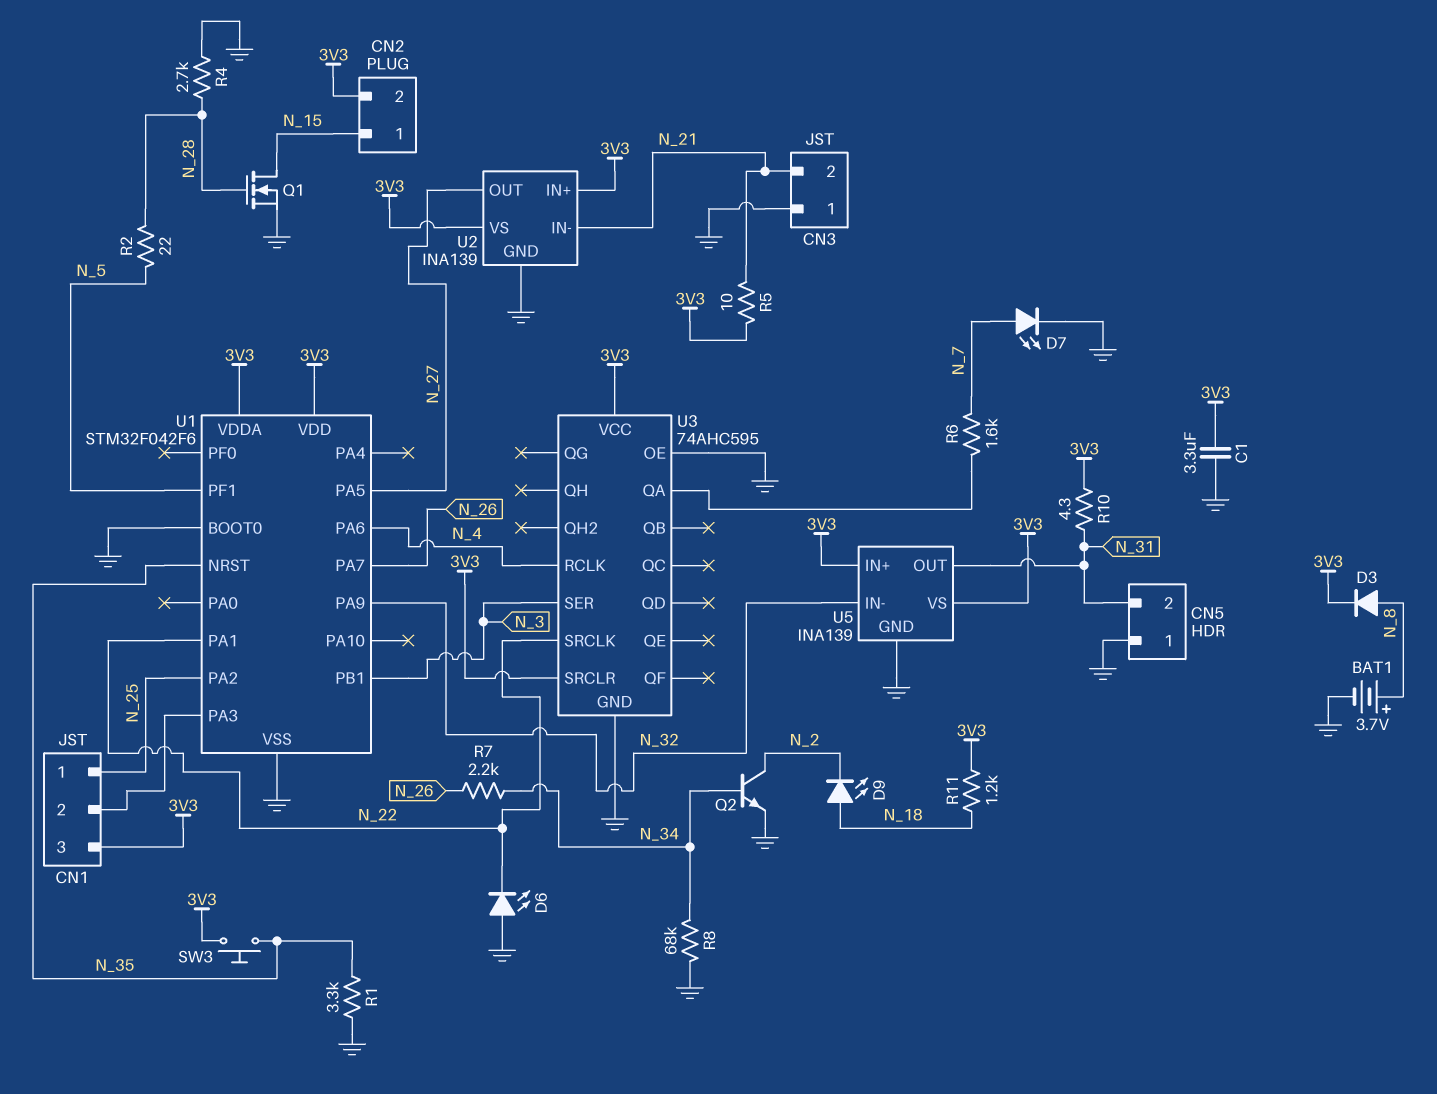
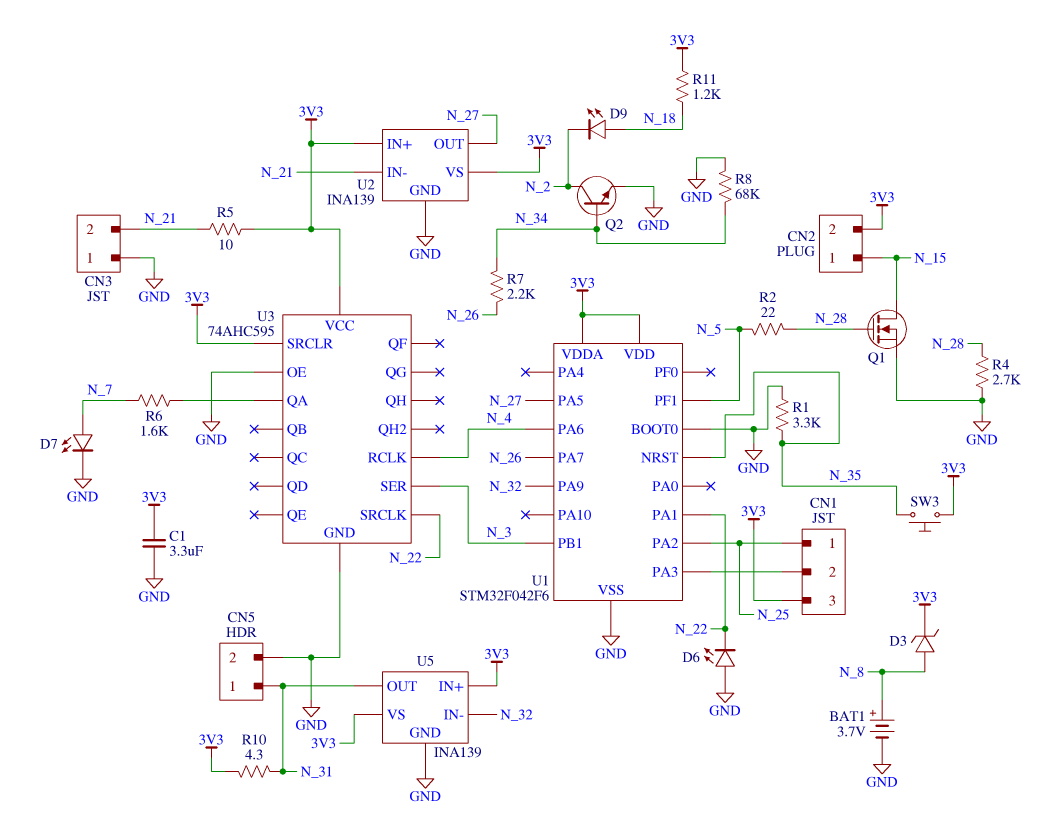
CN5 pin 1: GND -> N_31
CN5 pin 2: N_31 -> GND
D3: diode (A N_8, K 3V3) -> zener (A N_8, K 3V3)

